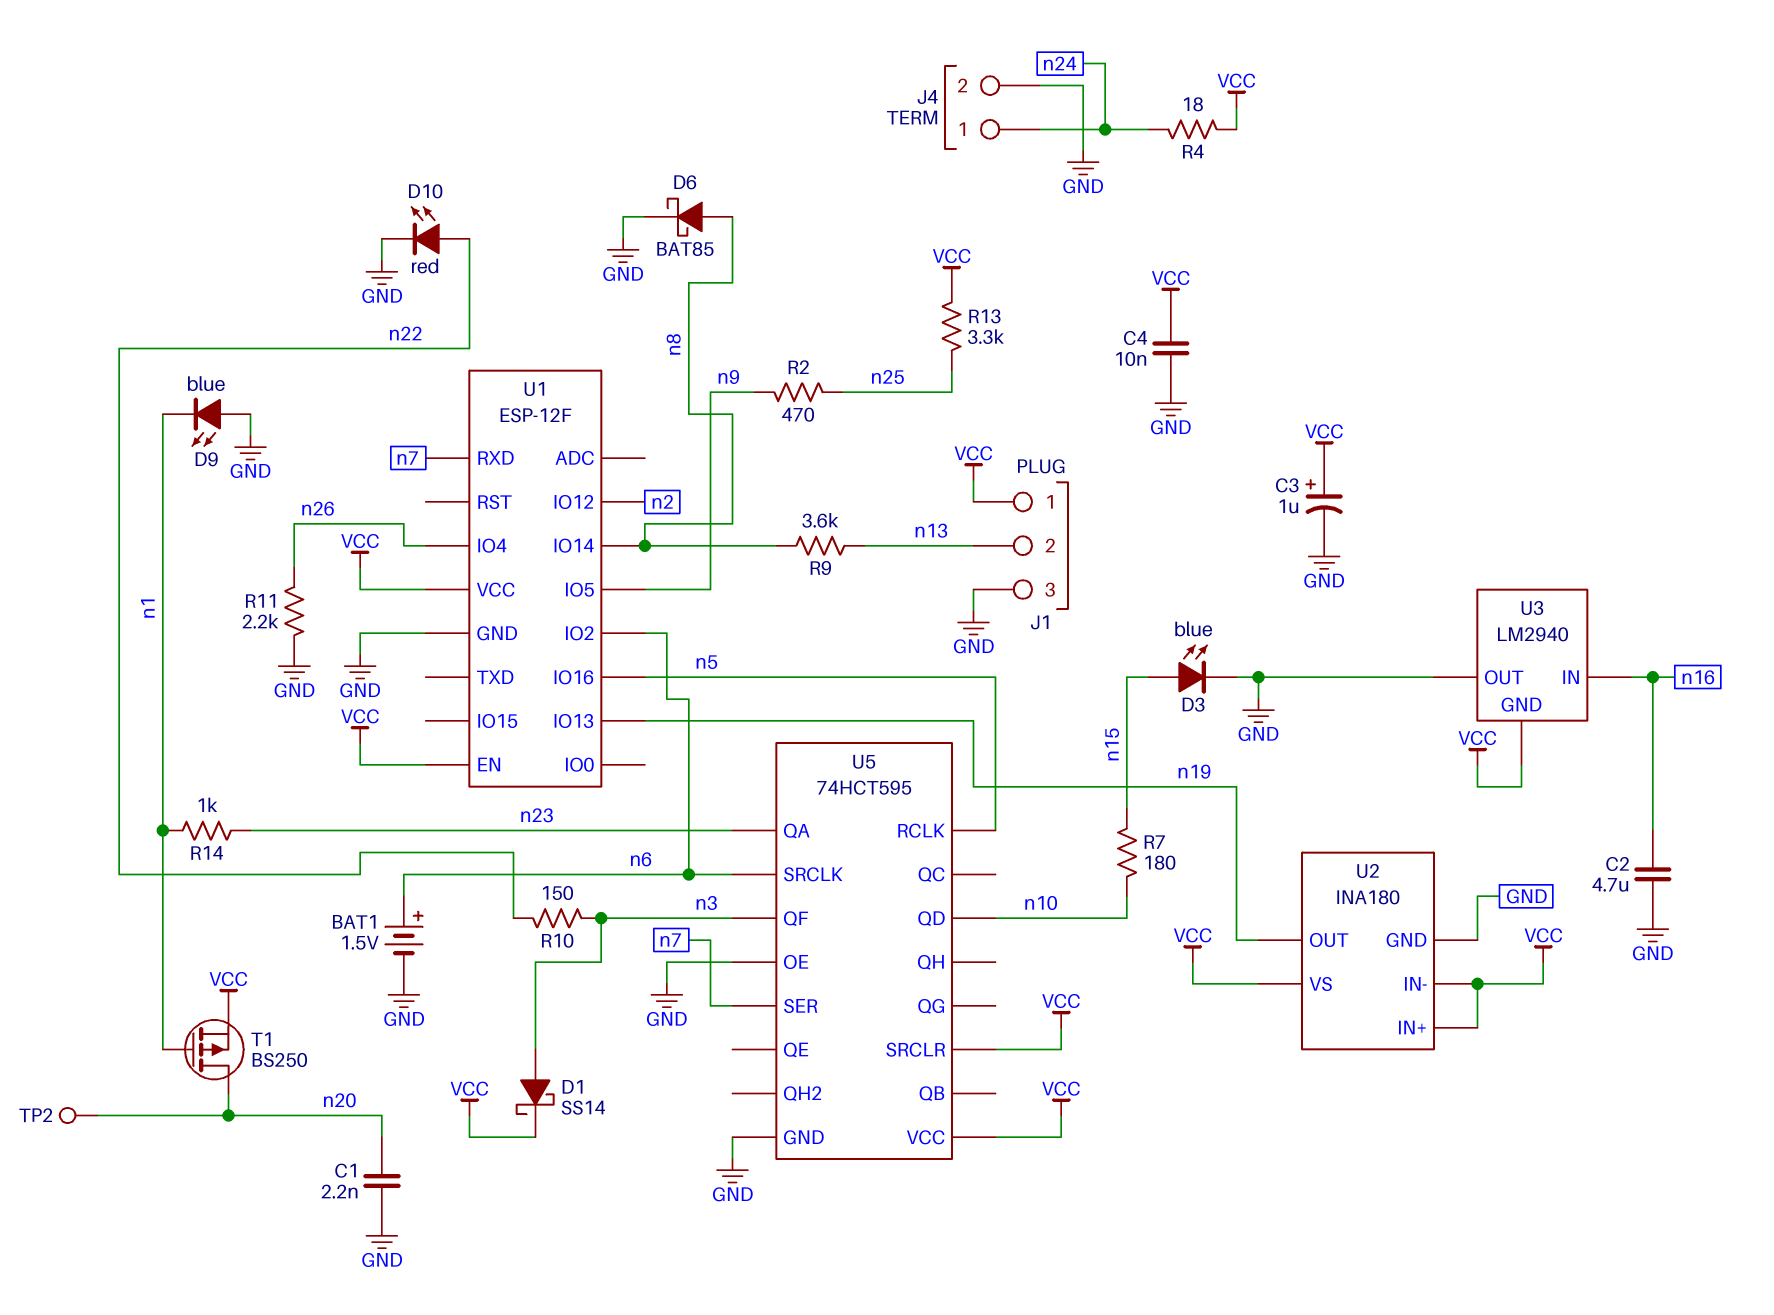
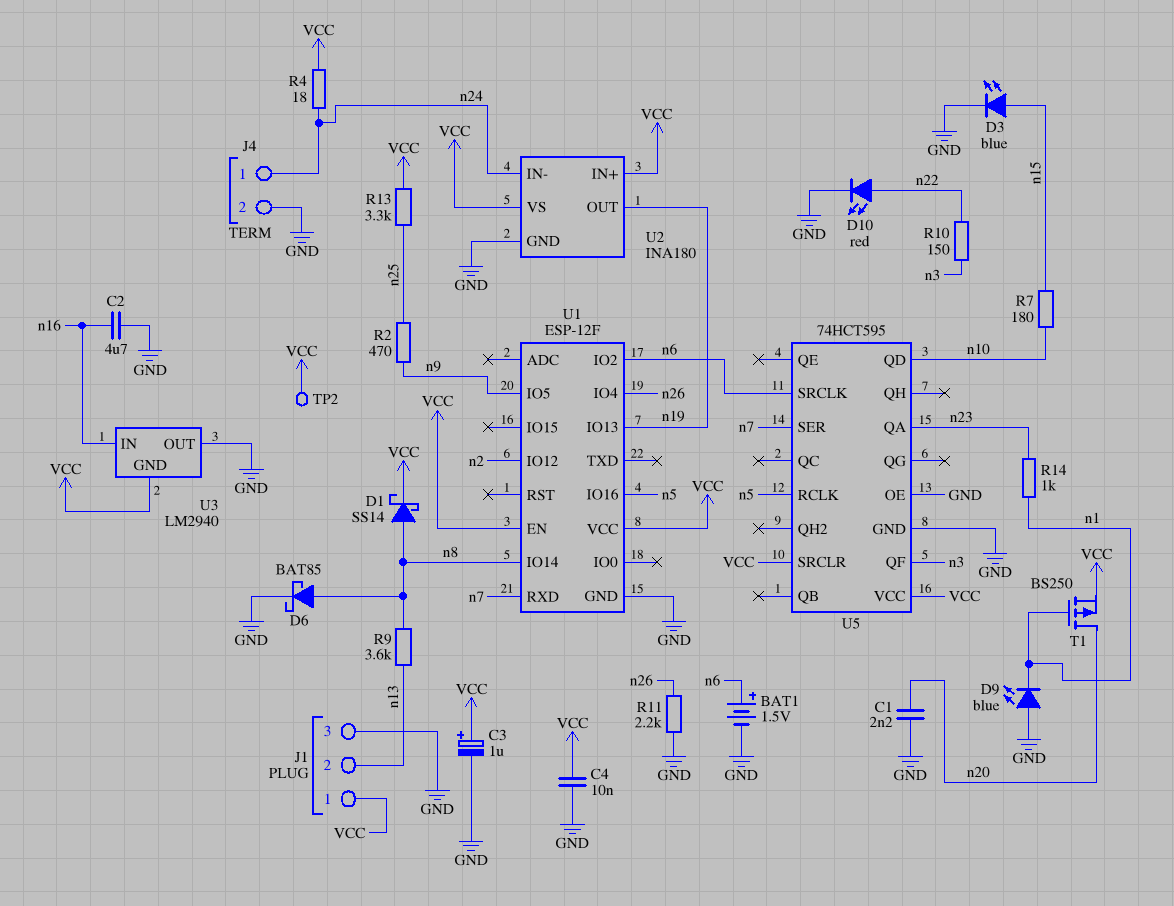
D1: schottky SS14 (A n3, K VCC) -> schottky SS14 (A n8, K VCC)
TP2: test point (n20) -> test point (VCC)
U2 pin IN-: VCC -> n24

